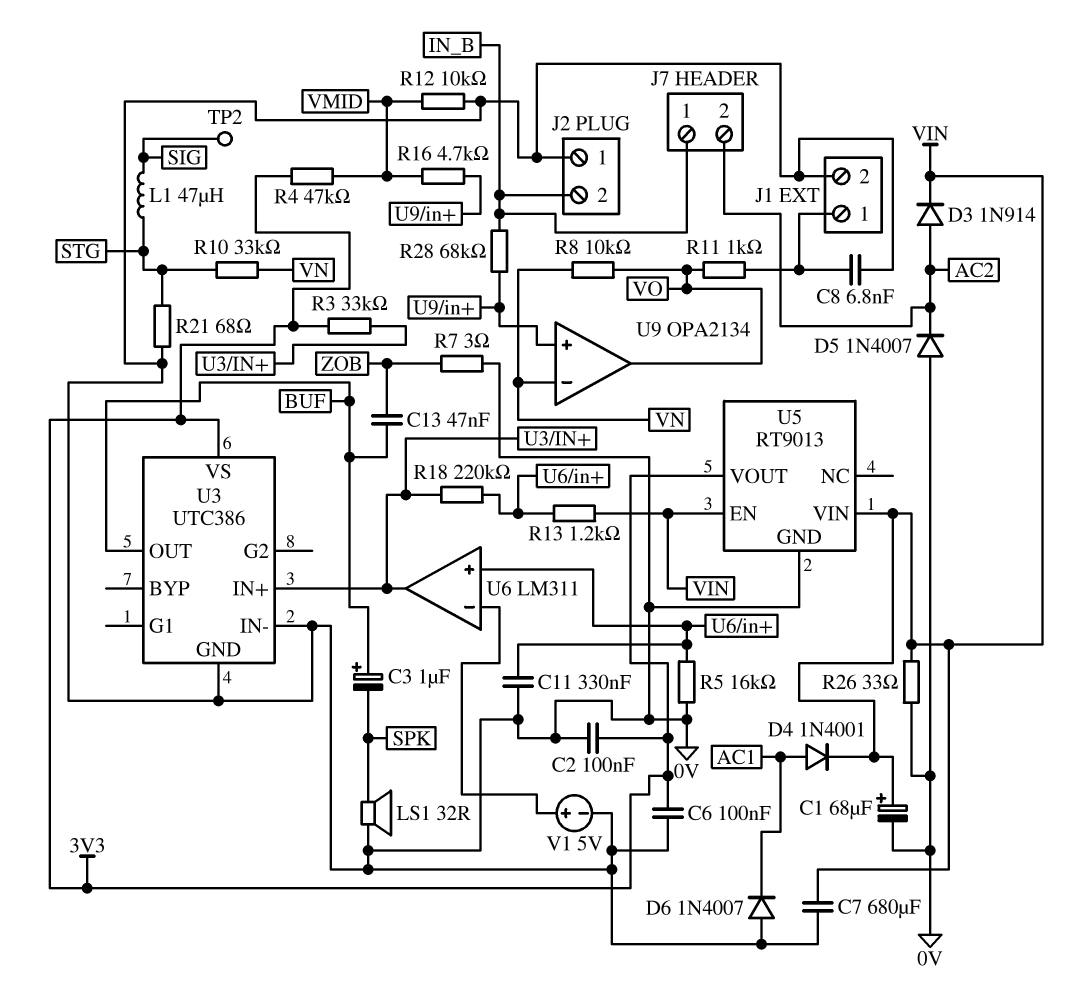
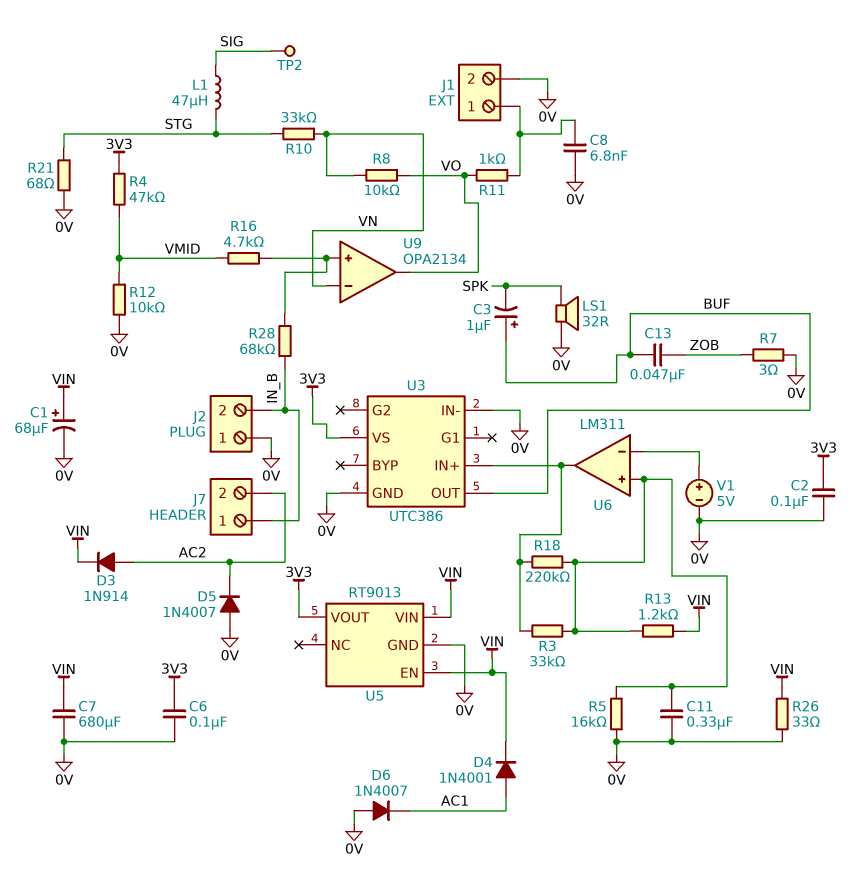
R3: 33k (3V3, U3/IN+) -> 33k (U3/IN+, U6/in+)

